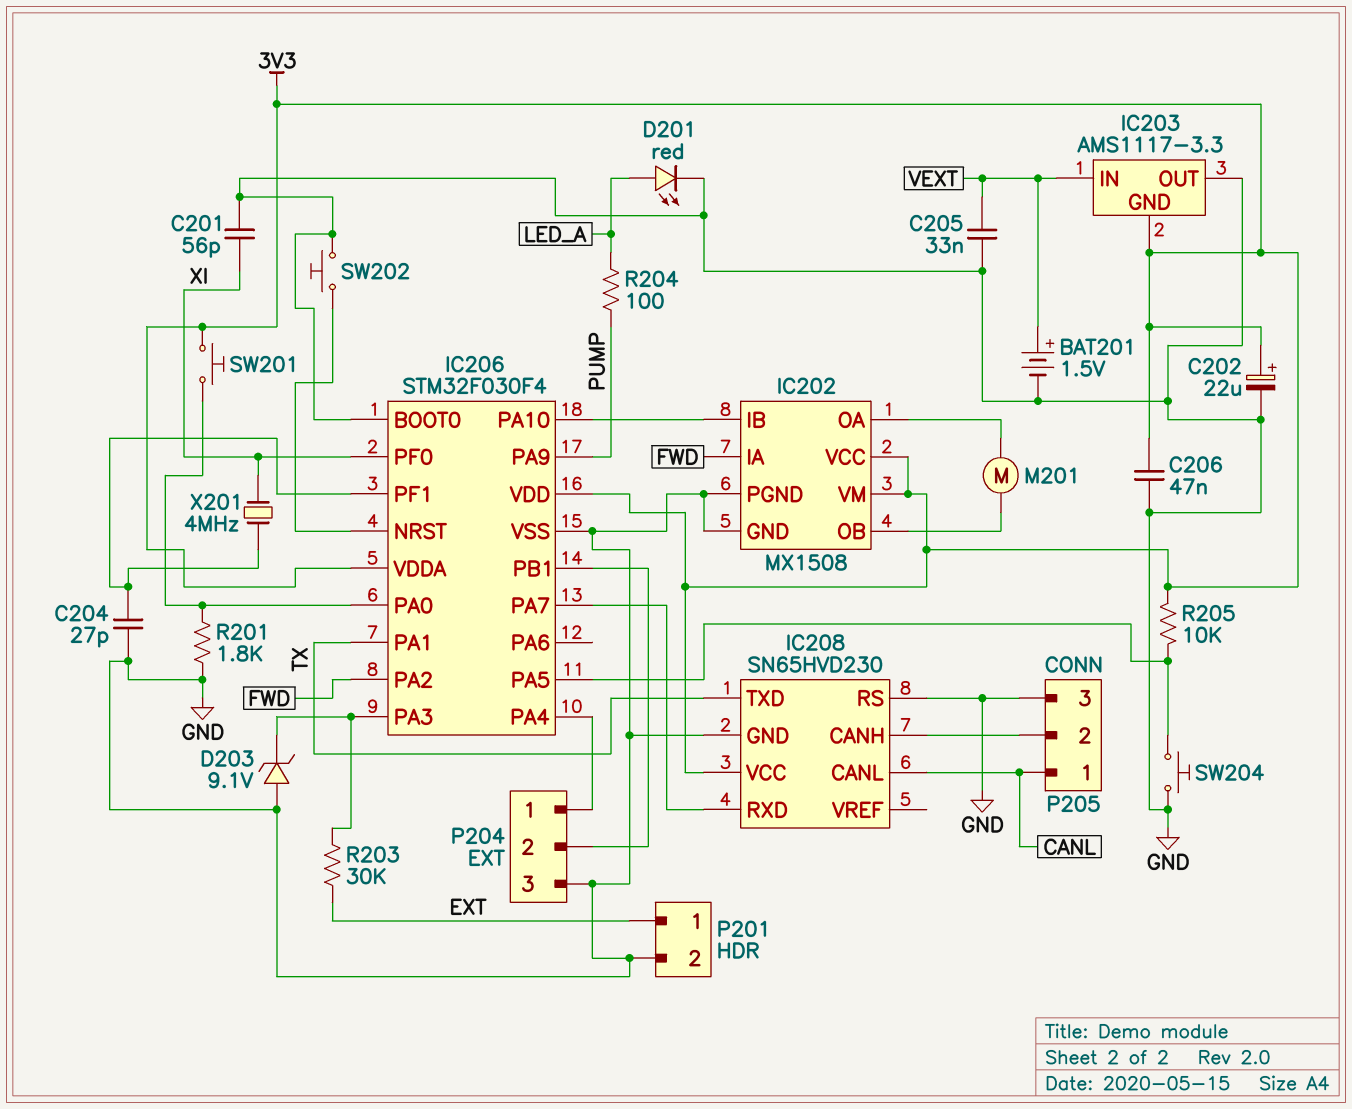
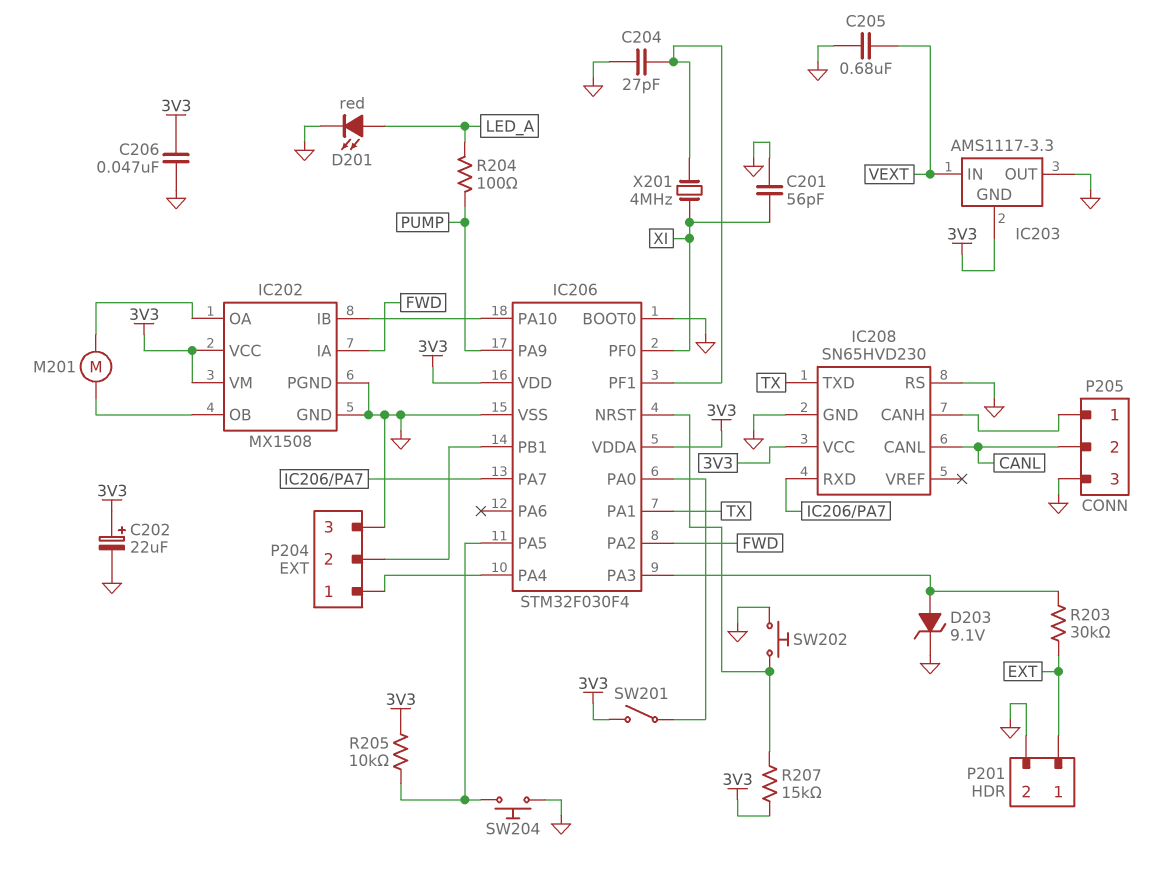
BAT201: 1.5V (plus VEXT, minus GND) -> none
C205: 33nF (GND, VEXT) -> 680nF (GND, VEXT)
D203: zener 9.1V (A GND, K IC206/PA3) -> zener 9.1V (A IC206/PA3, K GND)
P205 pin 1: CANL -> IC208/CANH
P205 pin 2: IC208/CANH -> CANL
R201: 1.8k (GND, IC206/PA0) -> none
R207: none -> 15k (3V3, IC206/NRST)
SW201: button (3V3, IC206/PA0) -> switch (3V3, IC206/PA0)

